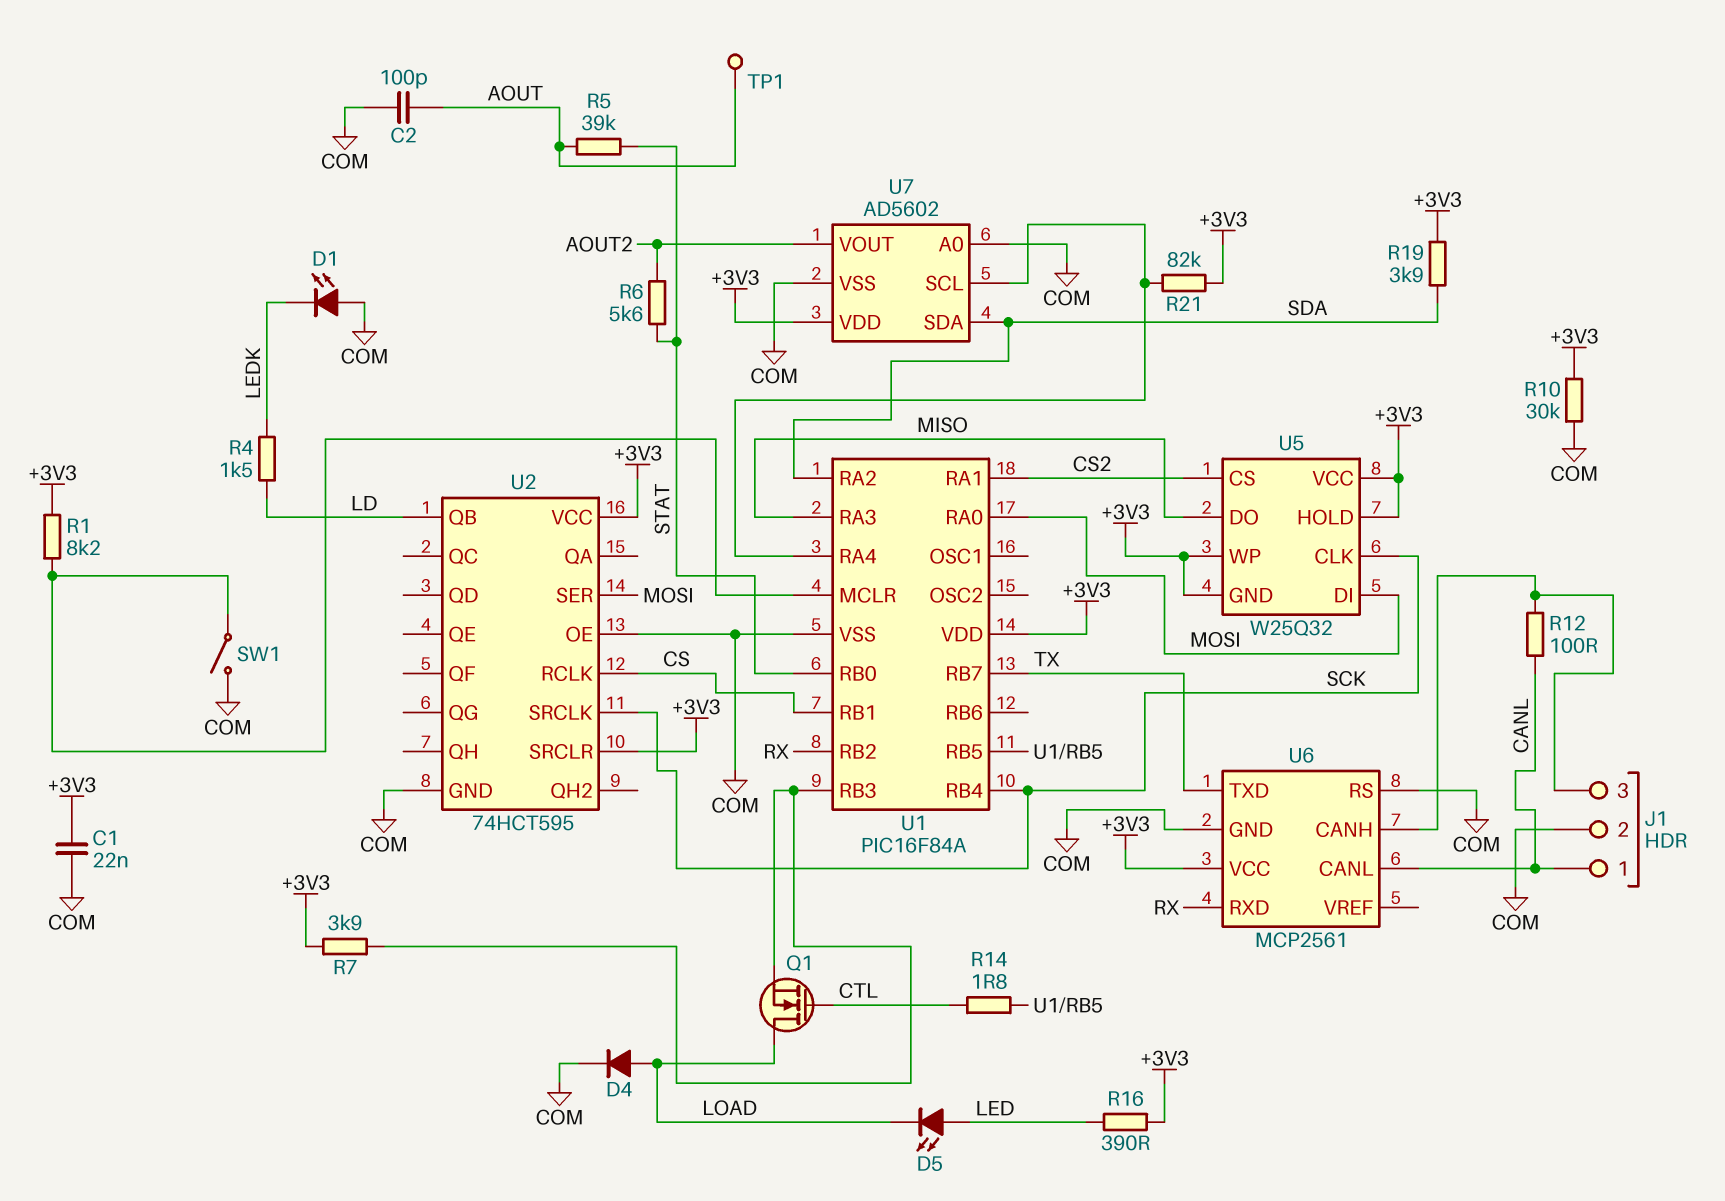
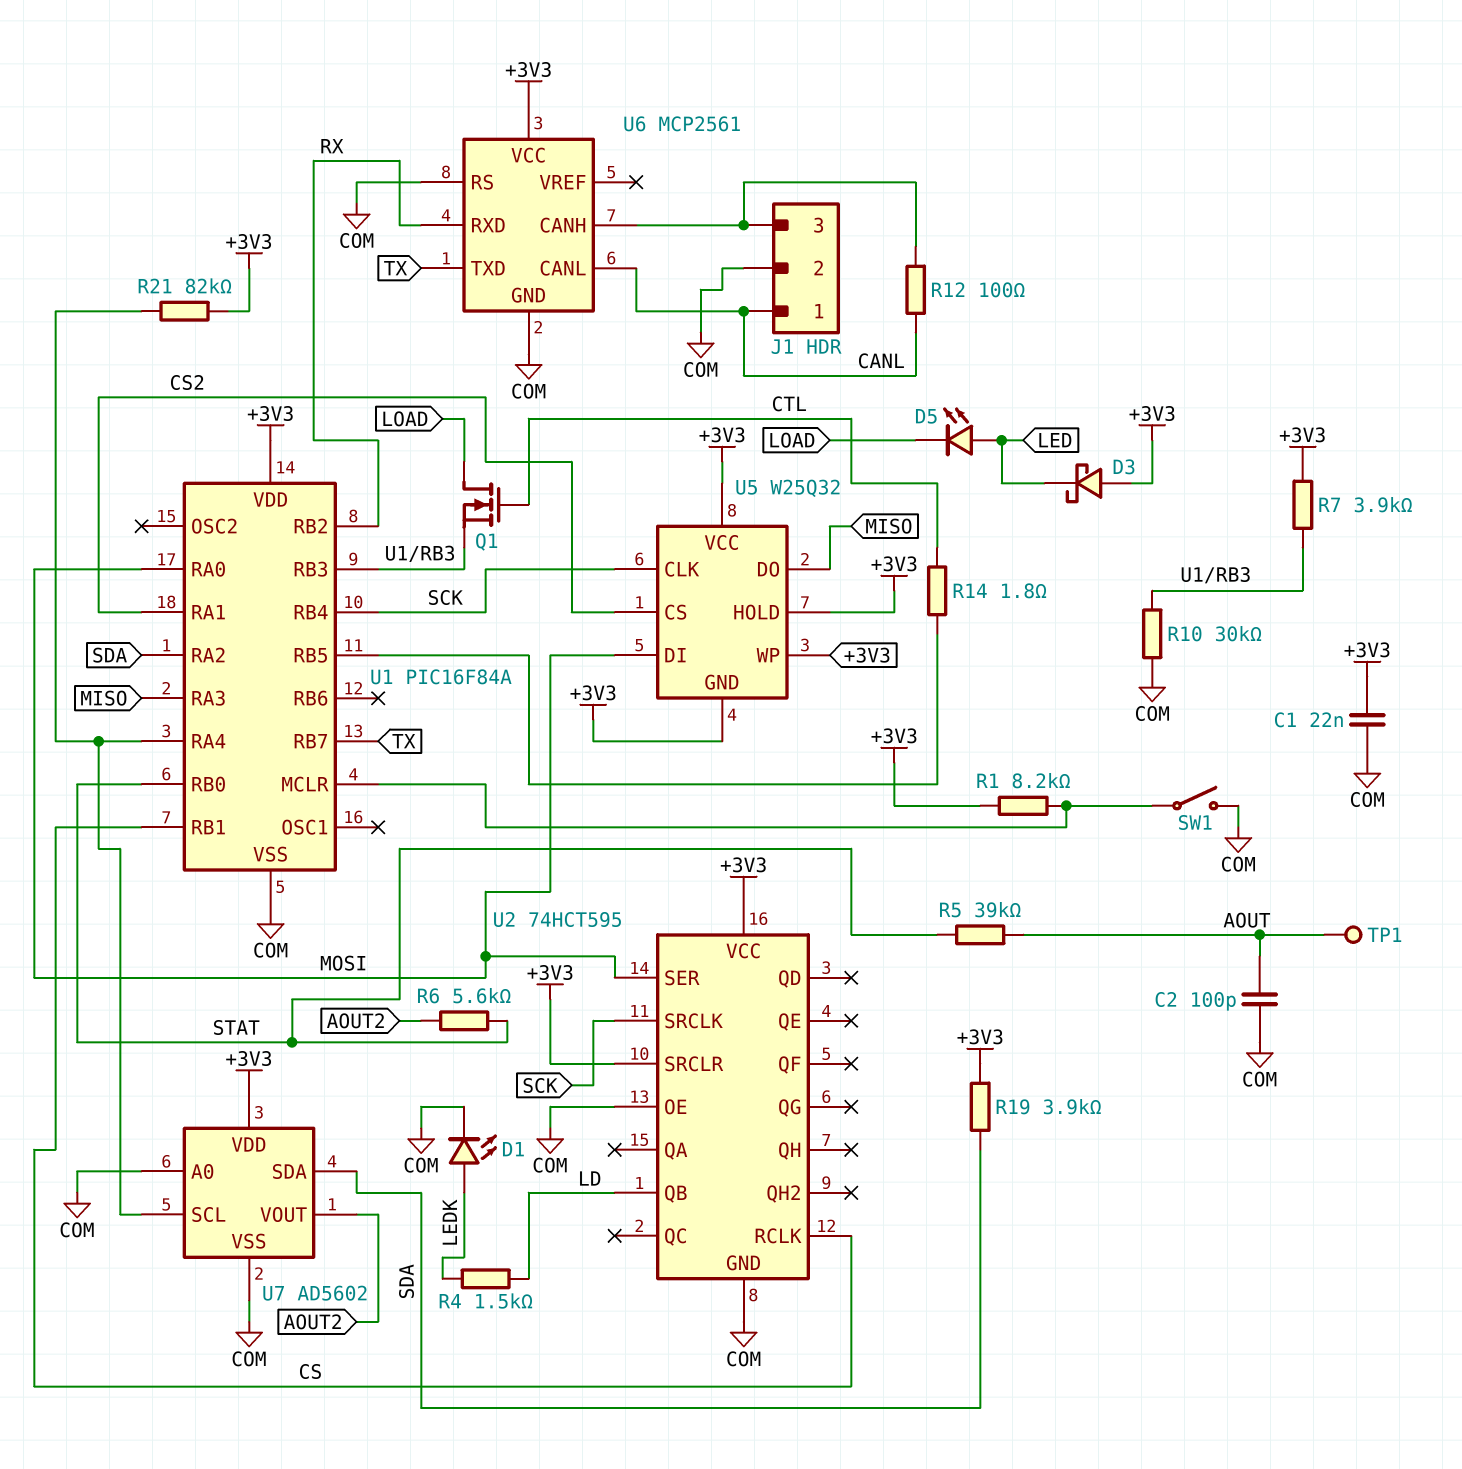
D1: LED (A COM, K LEDK) -> LED (A LEDK, K COM)
D3: none -> schottky (A +3V3, K LED)
D4: diode (A LOAD, K COM) -> none
R10: 30k (+3V3, COM) -> 30k (COM, U1/RB3)
R16: 390 (+3V3, LED) -> none

